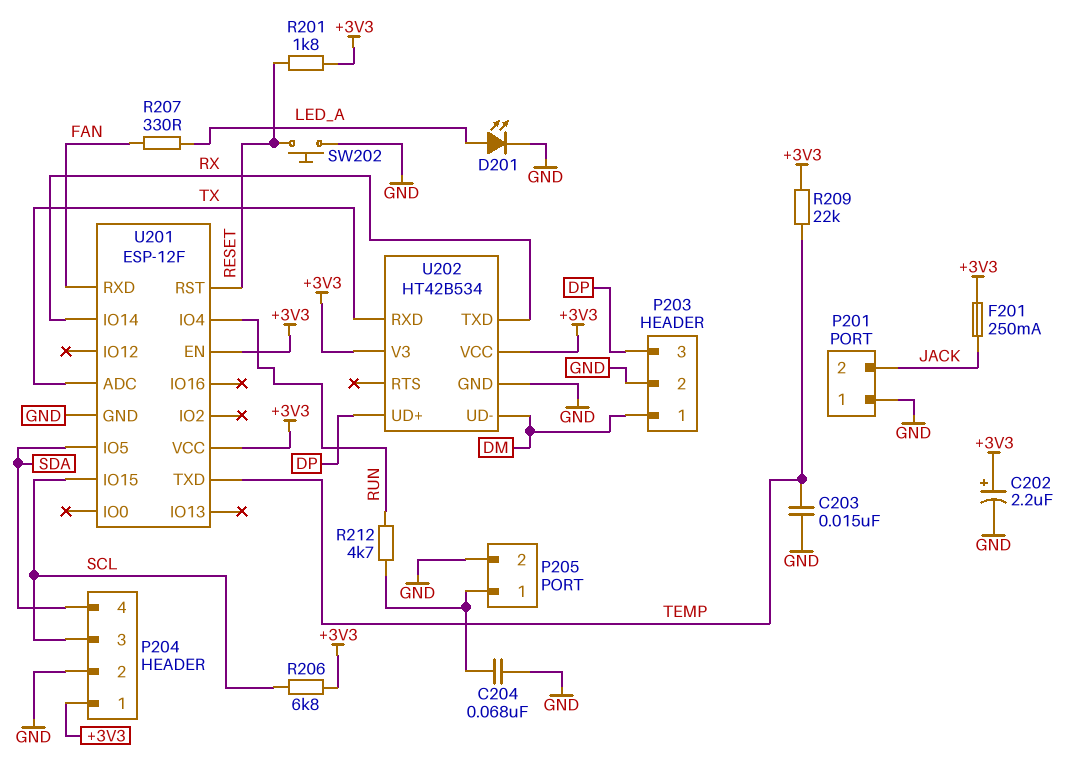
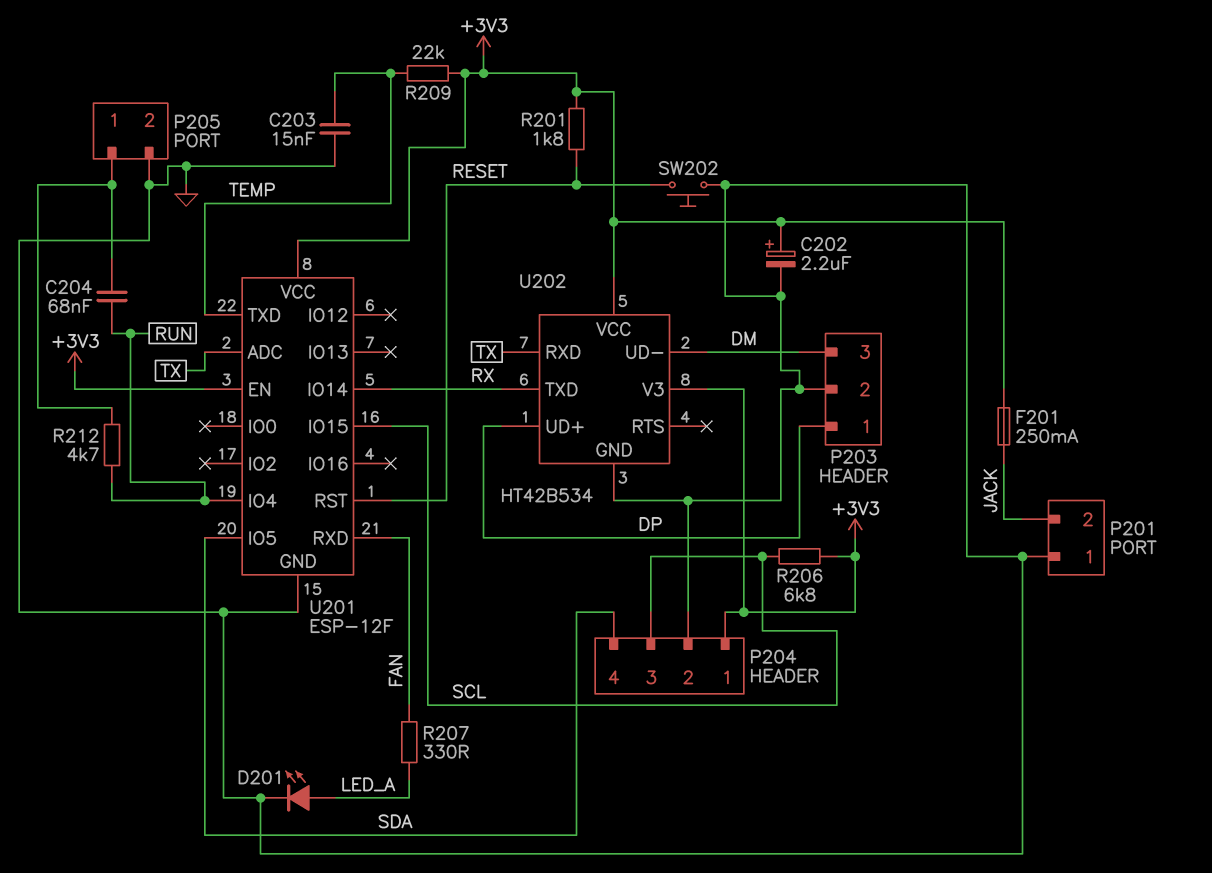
C204: 68nF (GND, P205/1) -> 68nF (P205/1, RUN)
P203 pin 1: DM -> DP
P203 pin 3: DP -> DM

